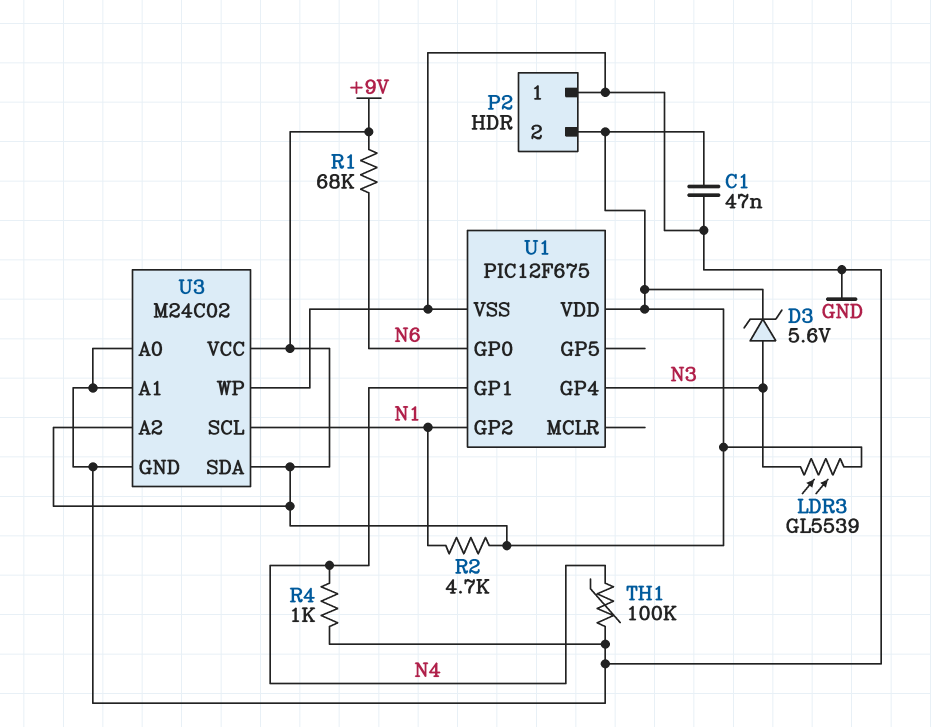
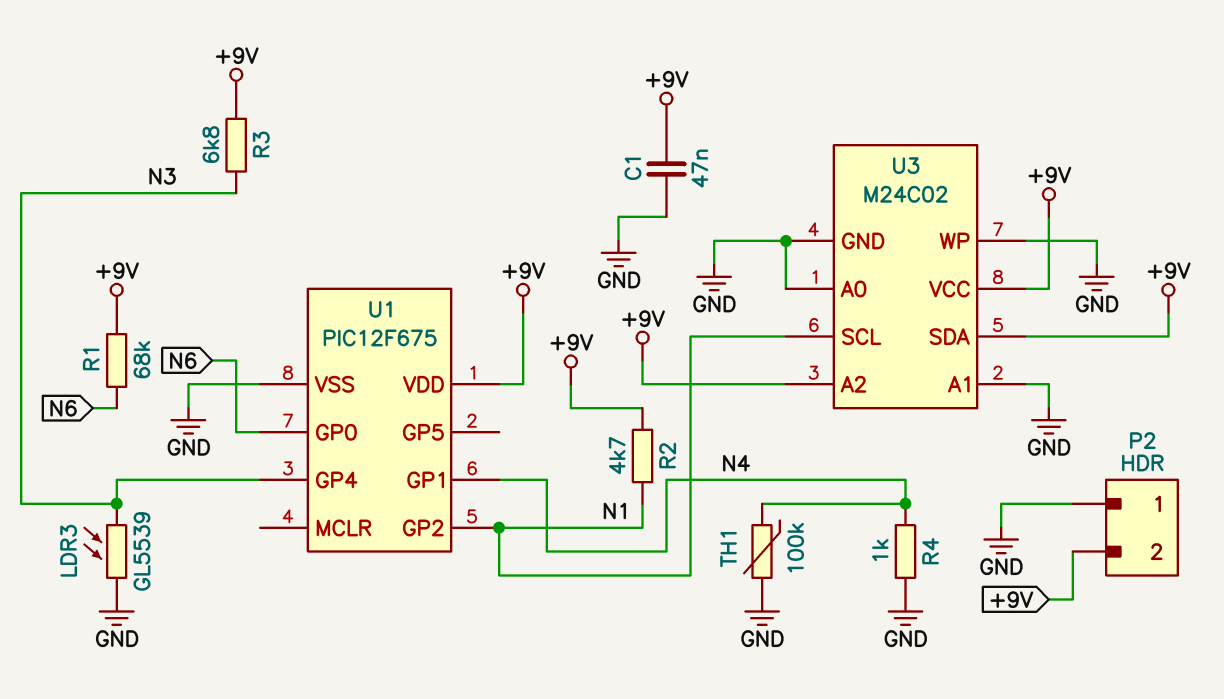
D3: zener 5.6V (A N3, K +9V) -> none
LDR3: GL5539 (+9V, N3) -> GL5539 (GND, N3)
R3: none -> 6.8k (+9V, N3)

